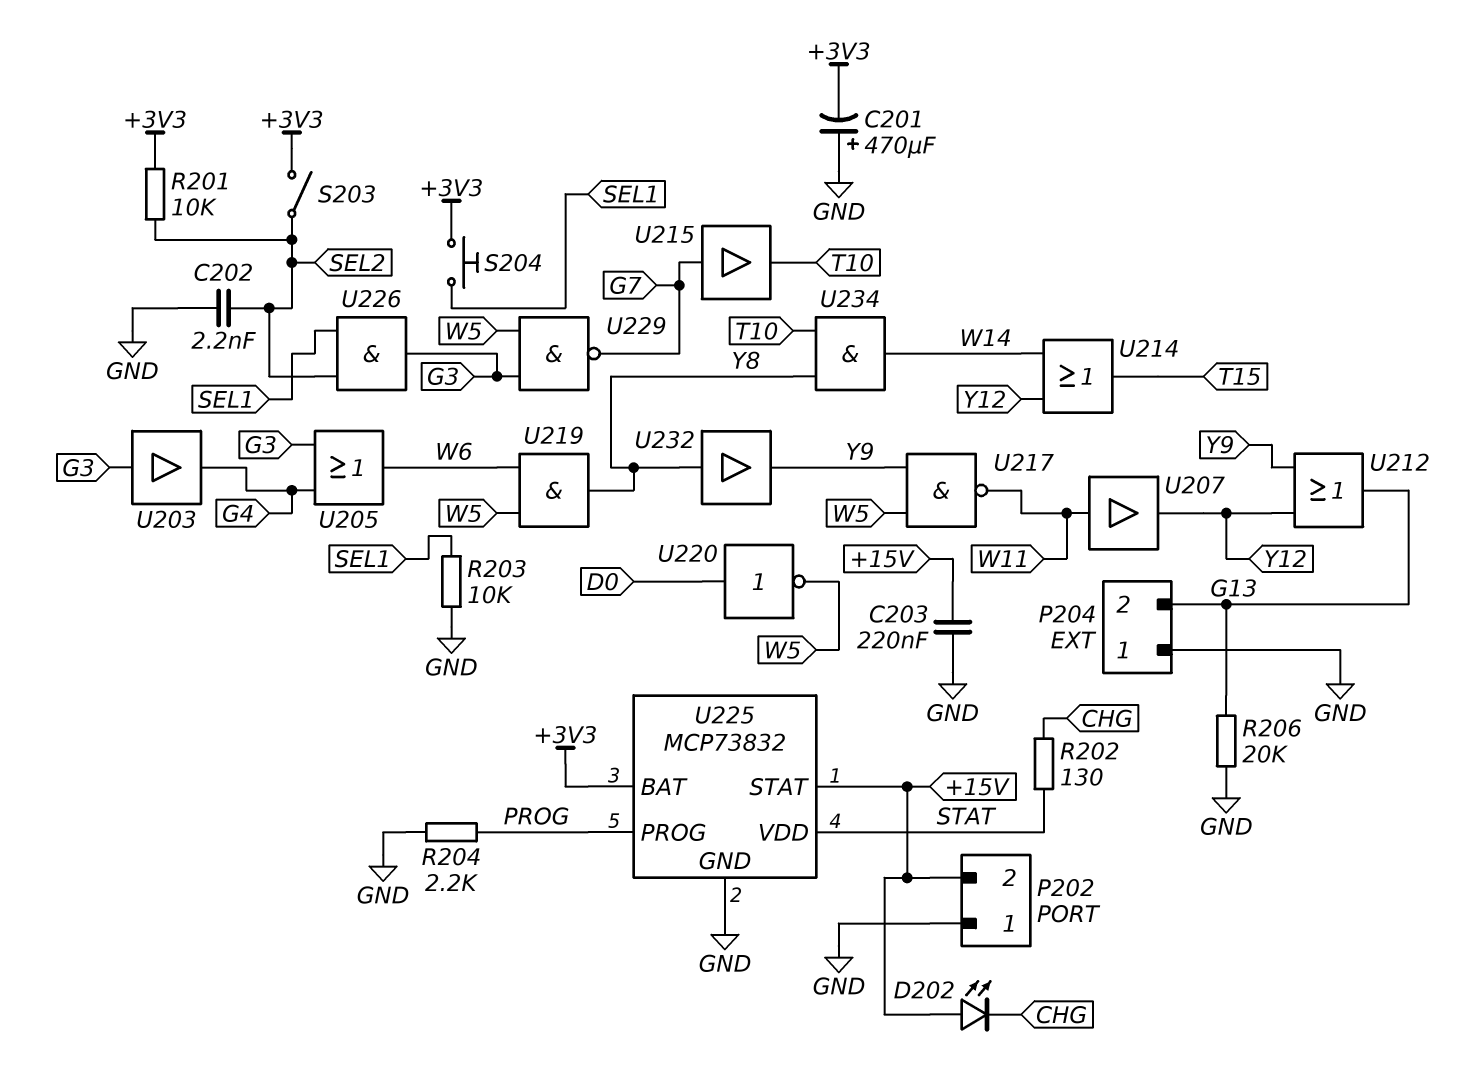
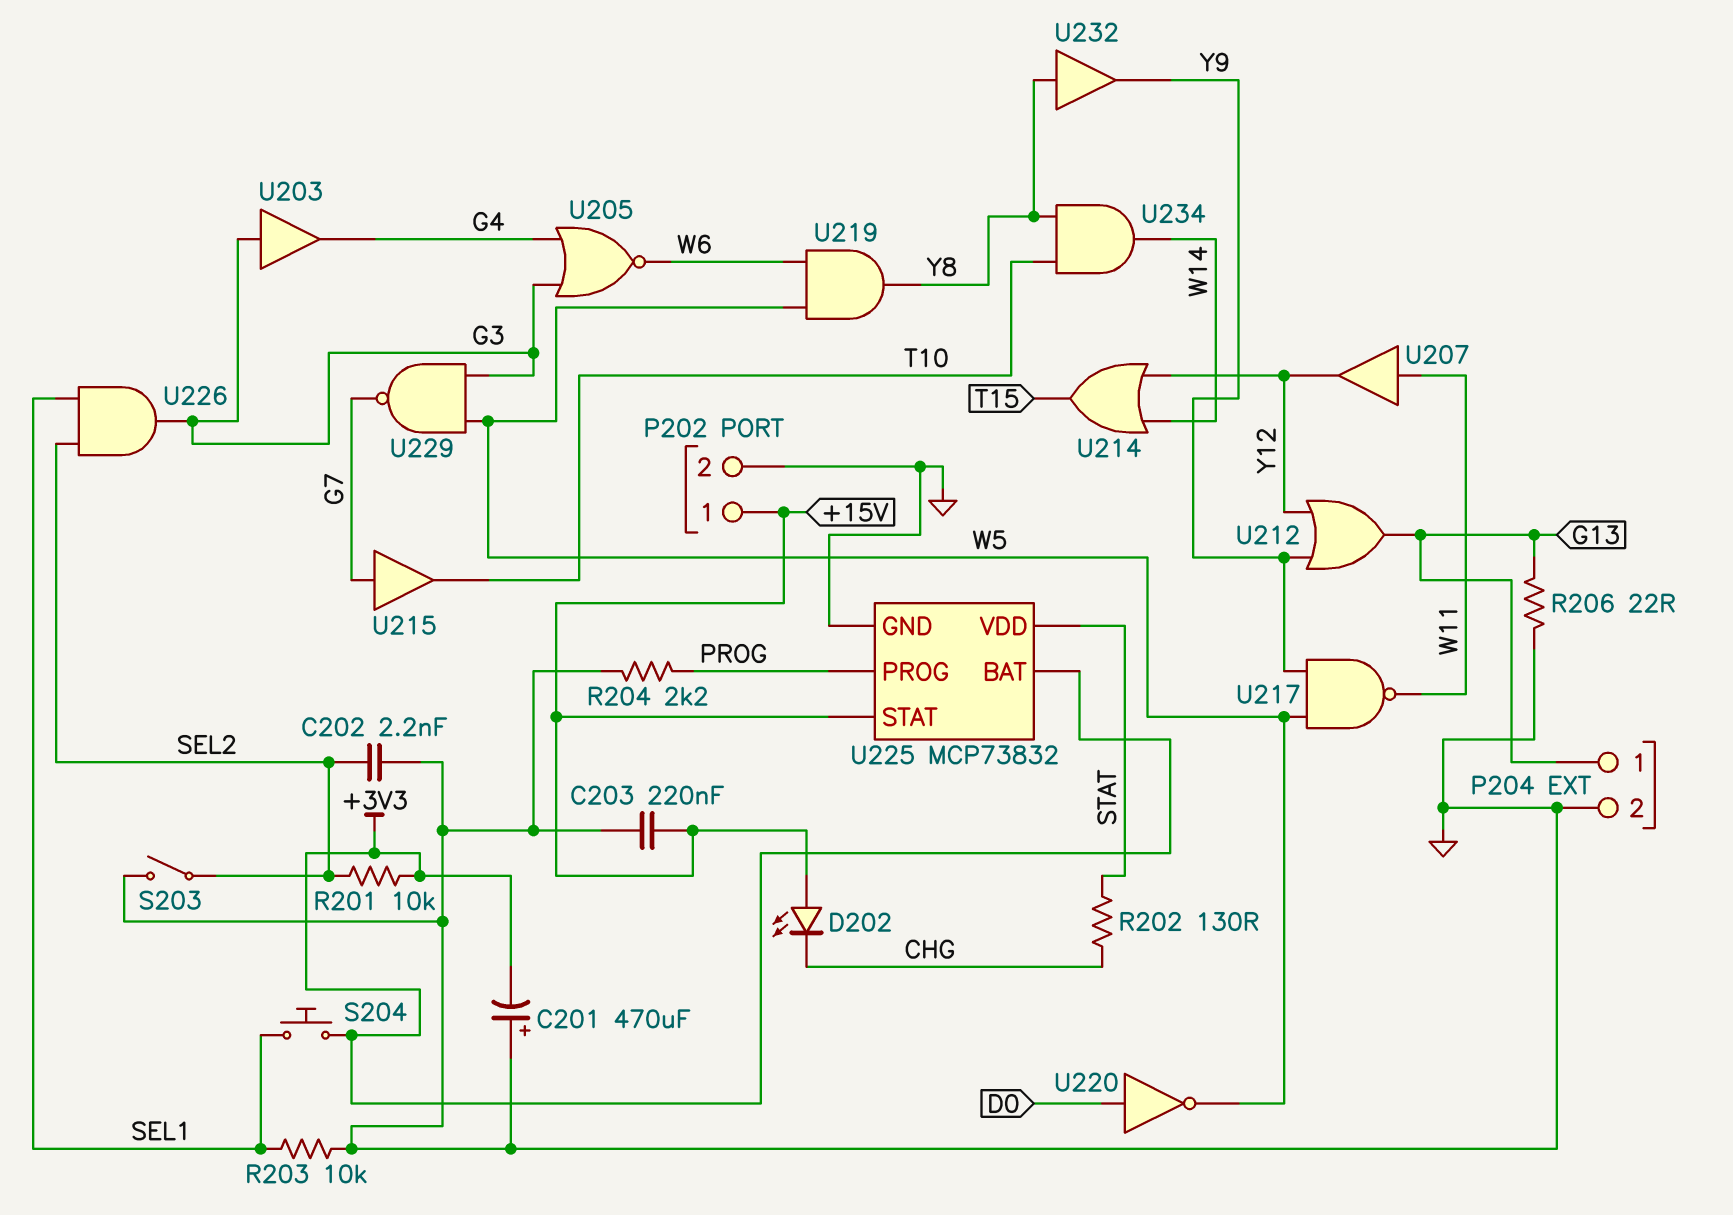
P202 pin 1: GND -> +15V
P202 pin 2: +15V -> GND
P204 pin 1: GND -> G13
P204 pin 2: G13 -> GND
R206: 20k (G13, GND) -> 22 (G13, GND)
S203: switch (+3V3, SEL2) -> switch (GND, SEL2)
U205: OR (in G3, in G4, out W6) -> NOR (in G3, in G4, out W6)

